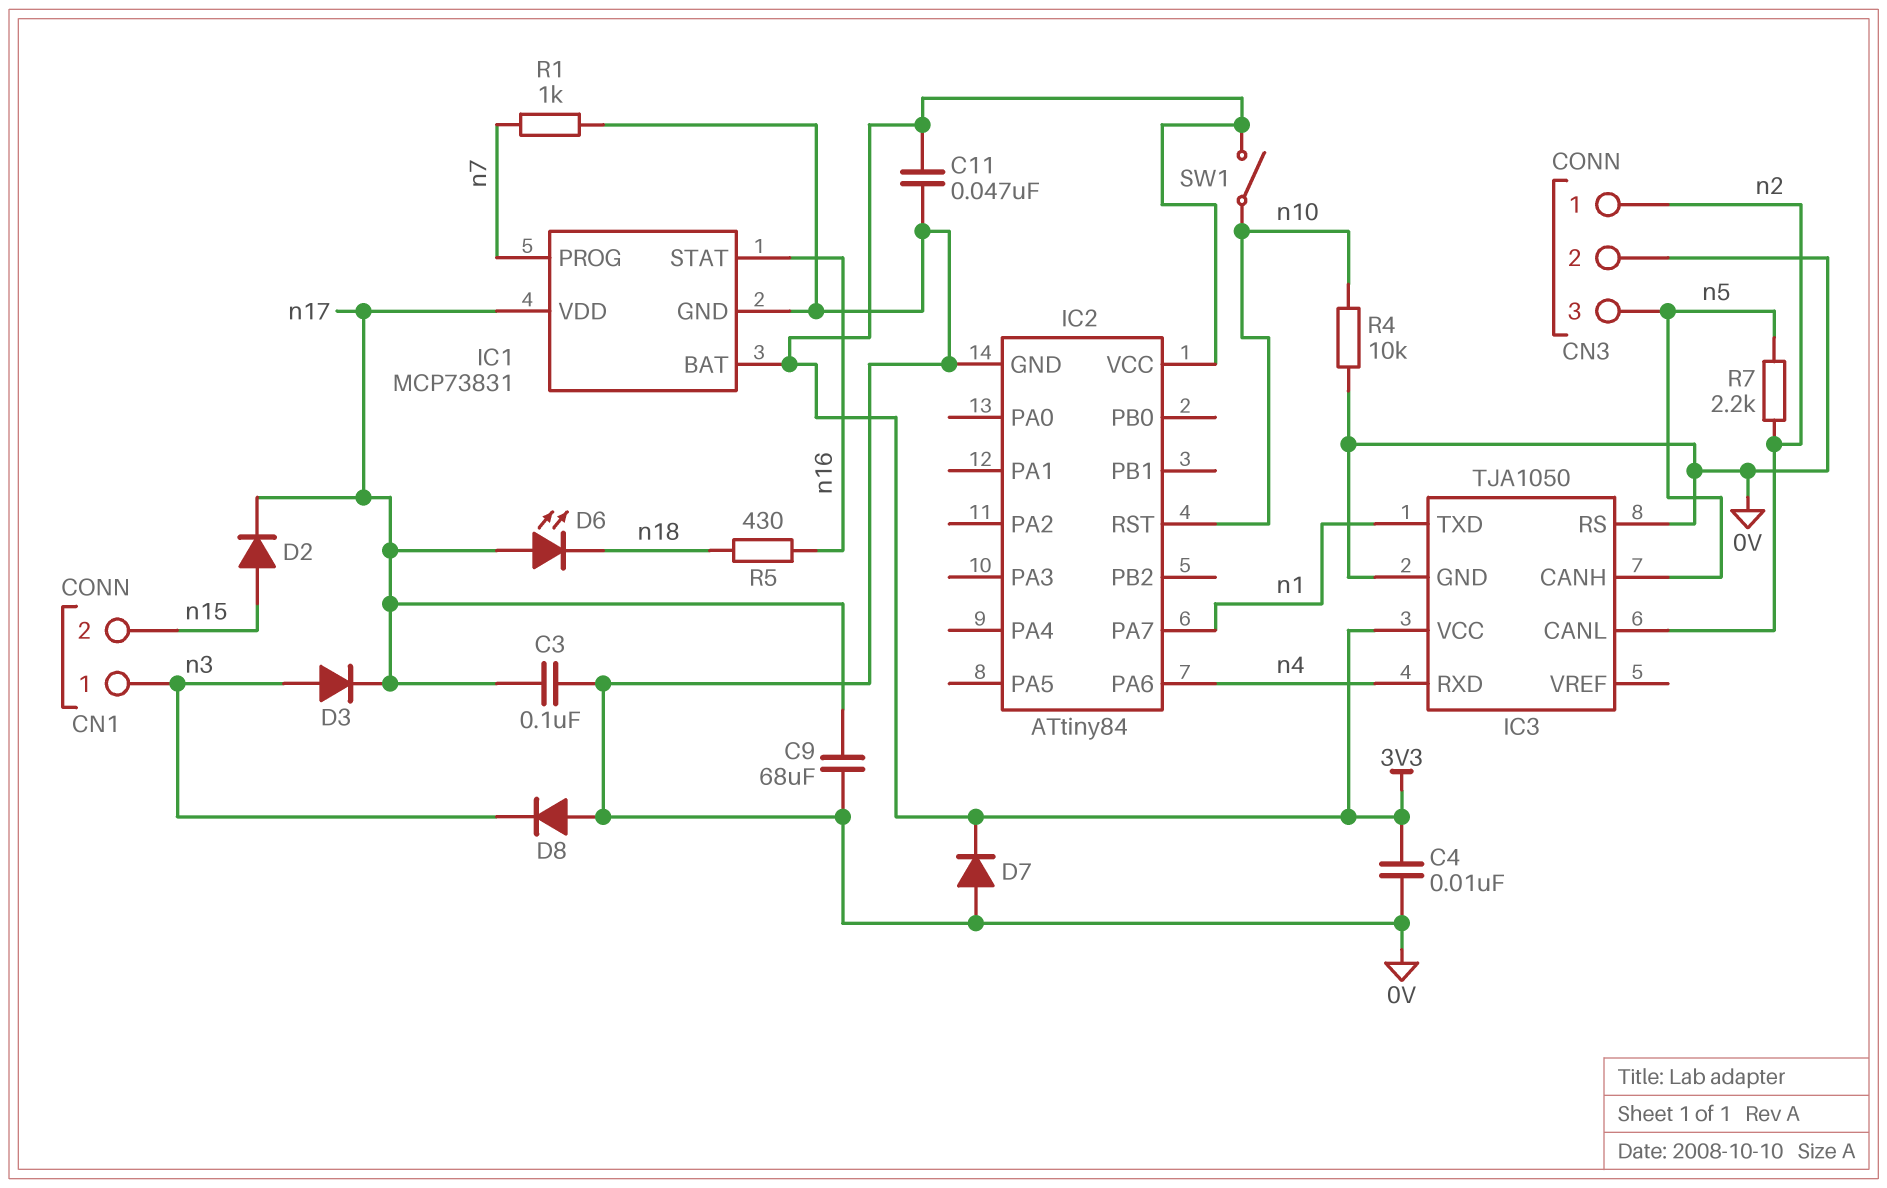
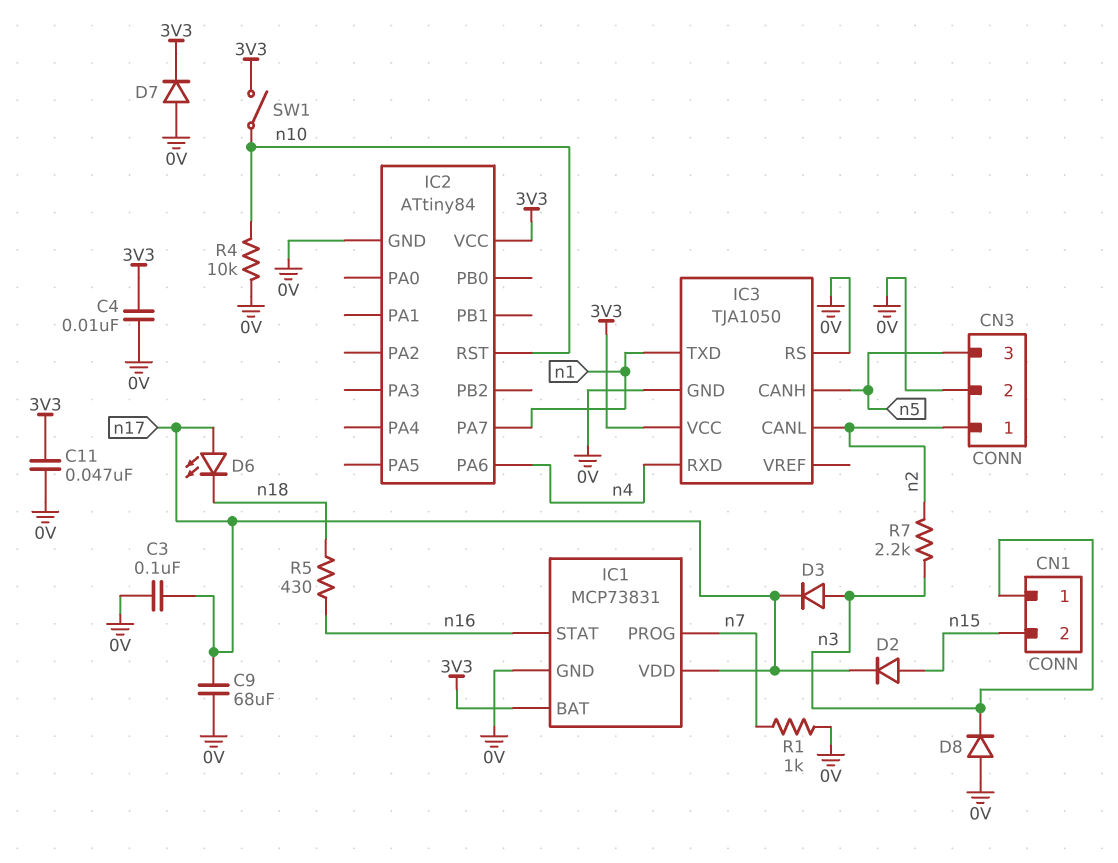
R7: 2.2k (n2, n5) -> 2.2k (n2, n3)

